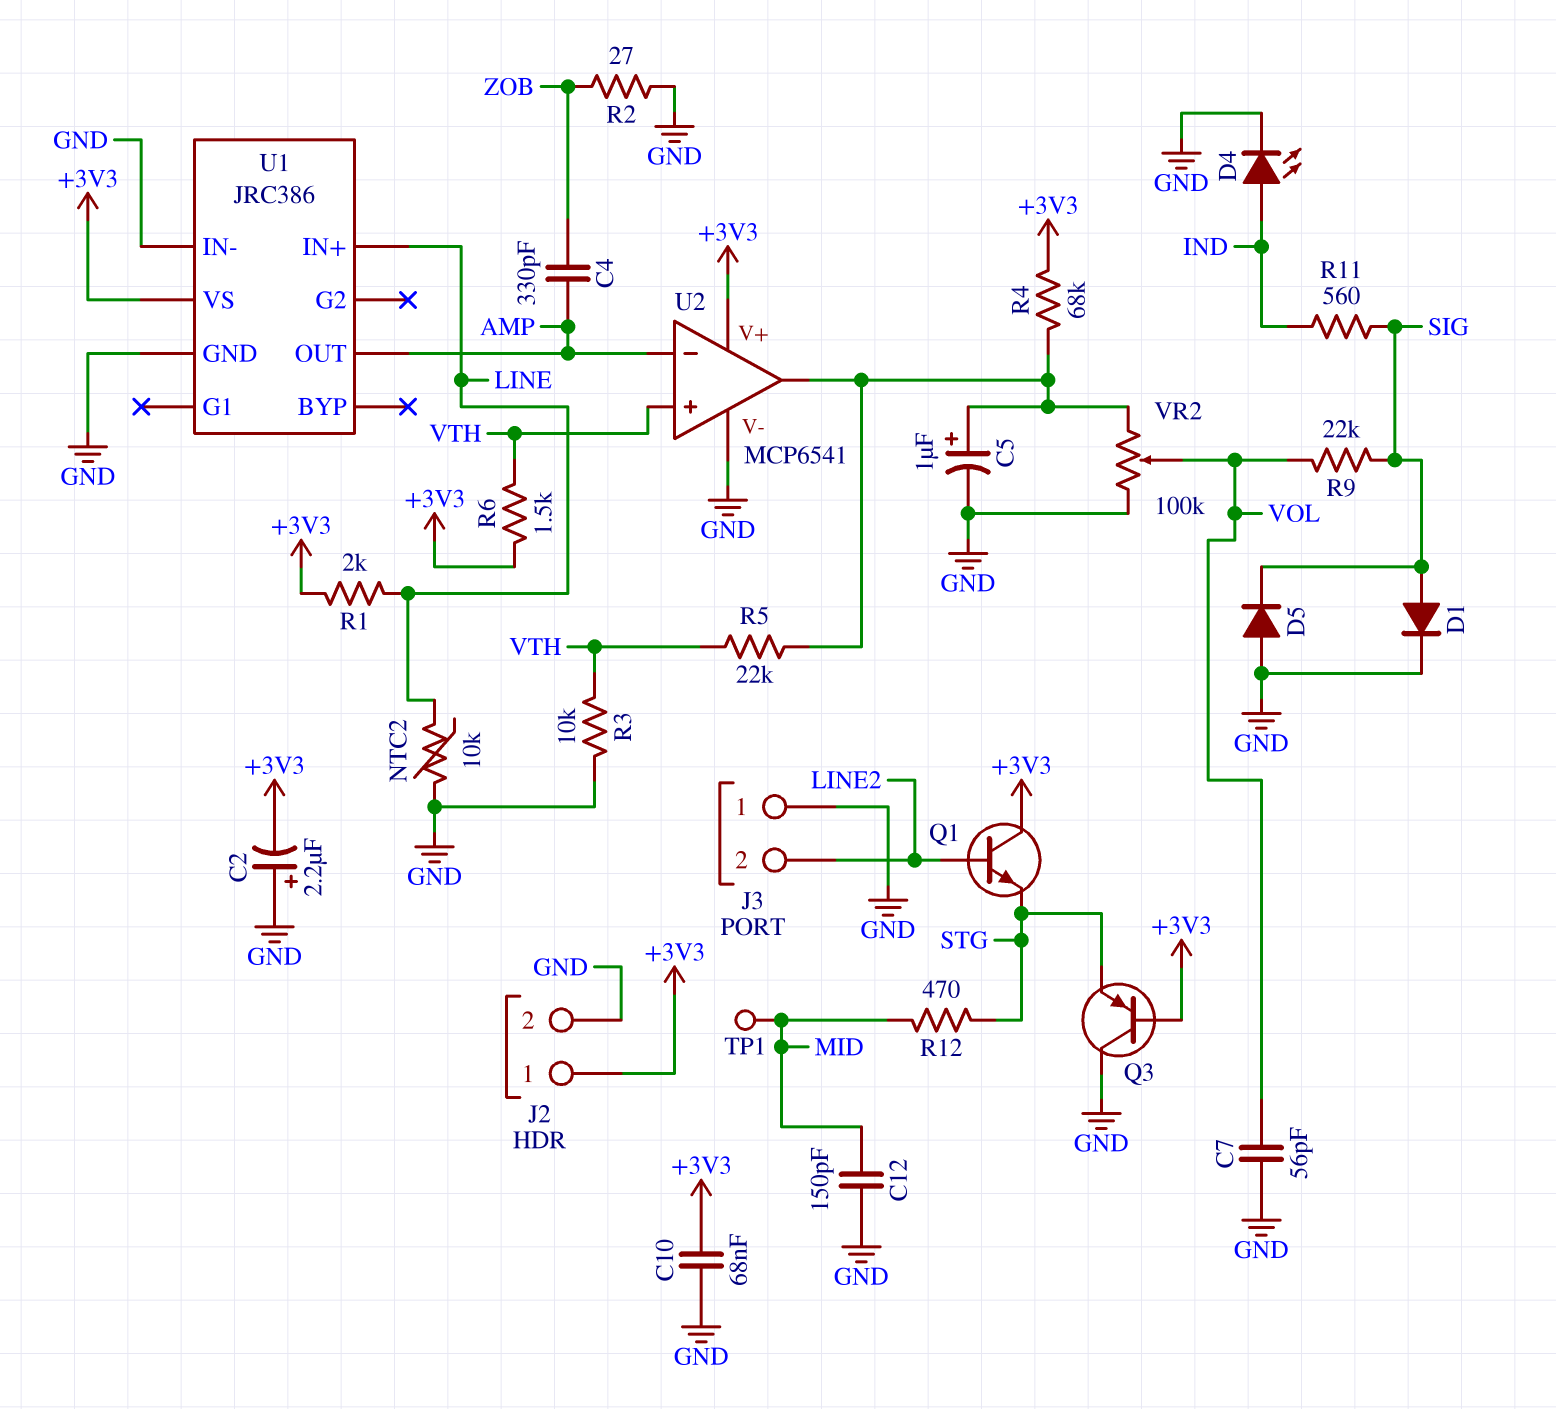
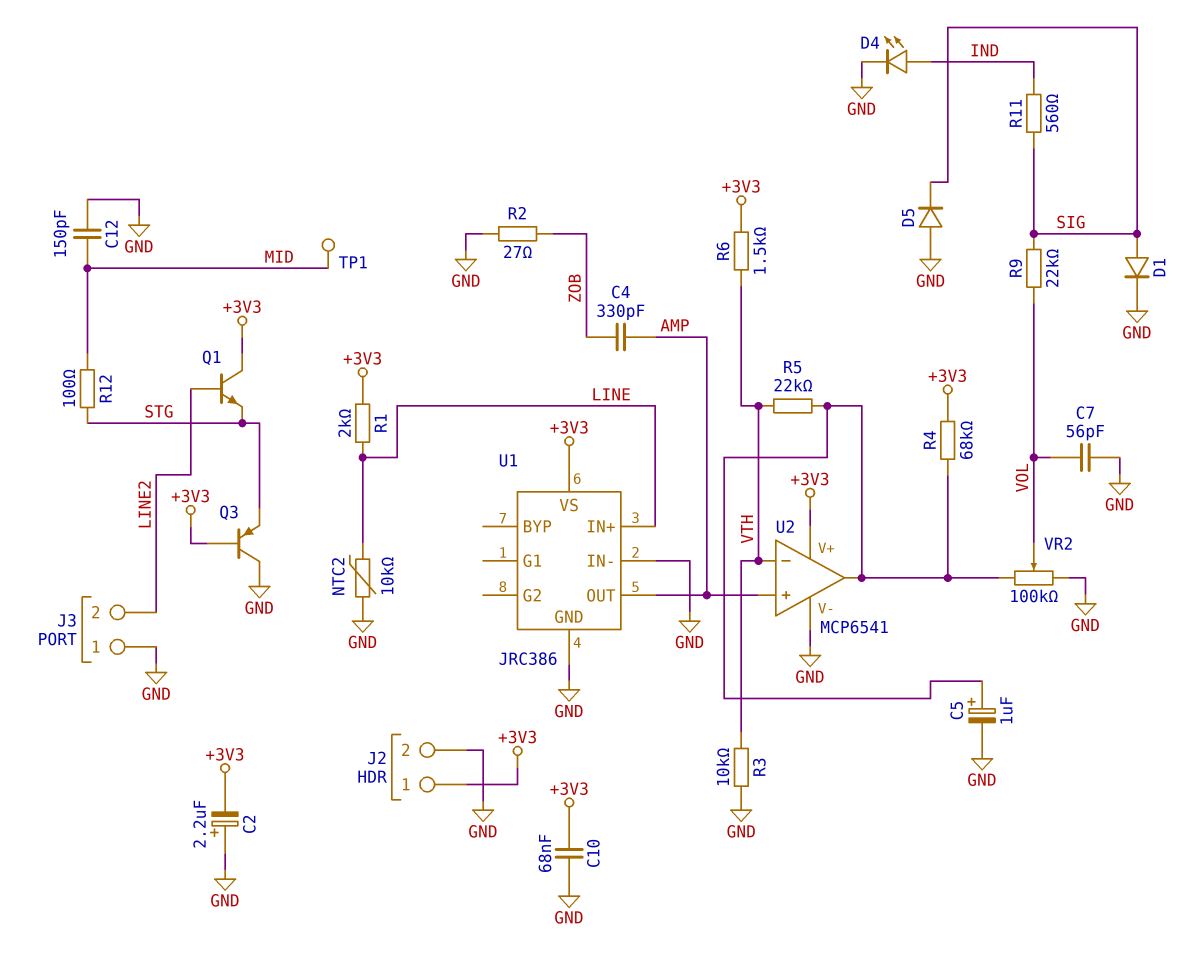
R12: 470 (MID, STG) -> 100 (MID, STG)
U2 pin in+: VTH -> AMP
U2 pin in-: AMP -> VTH

